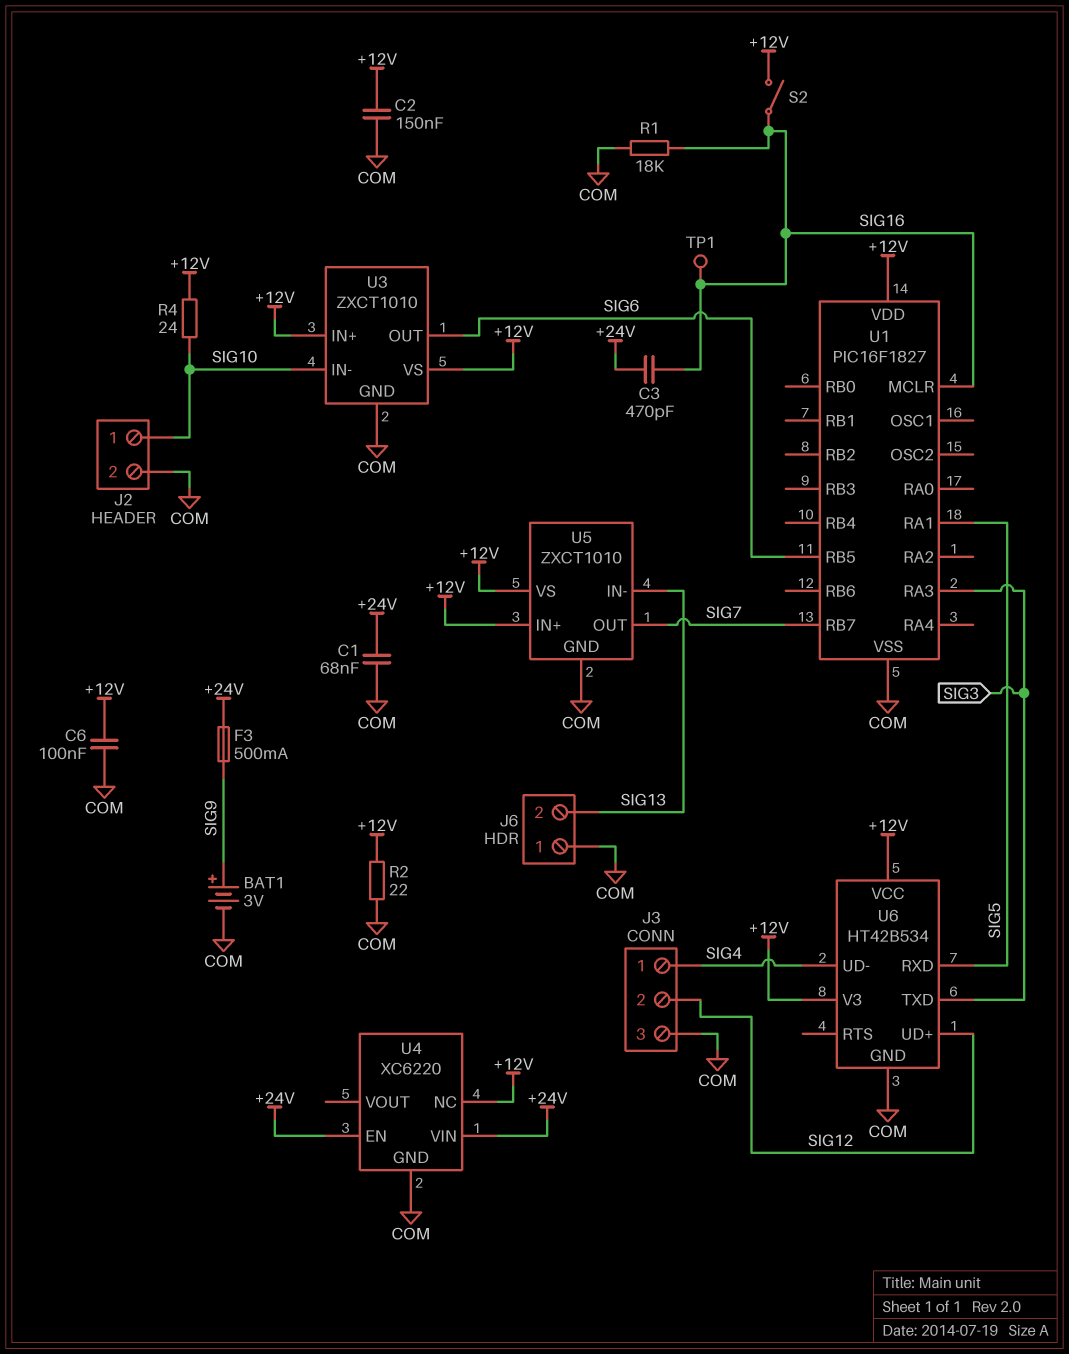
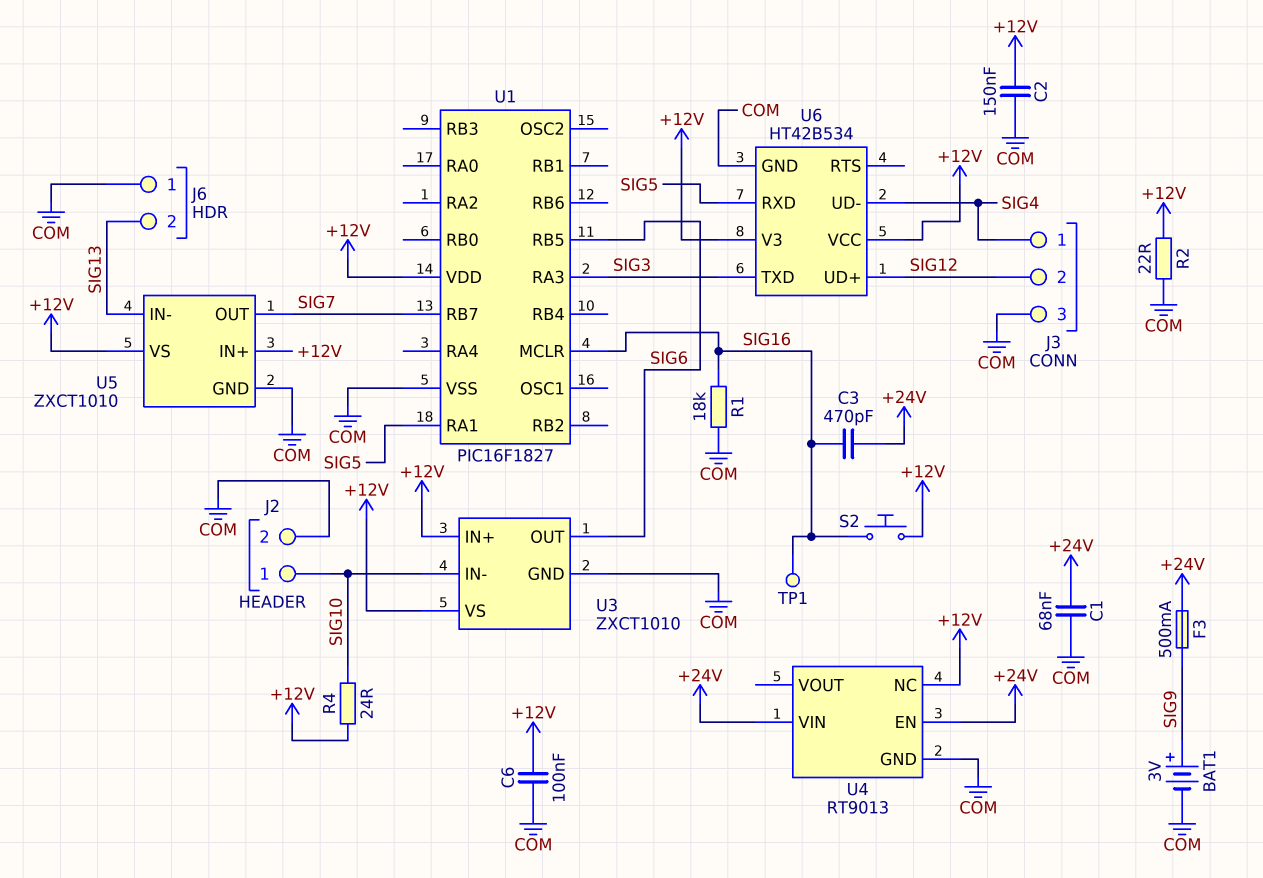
S2: switch (+12V, SIG16) -> button (+12V, SIG16)
U4: XC6220 -> RT9013

